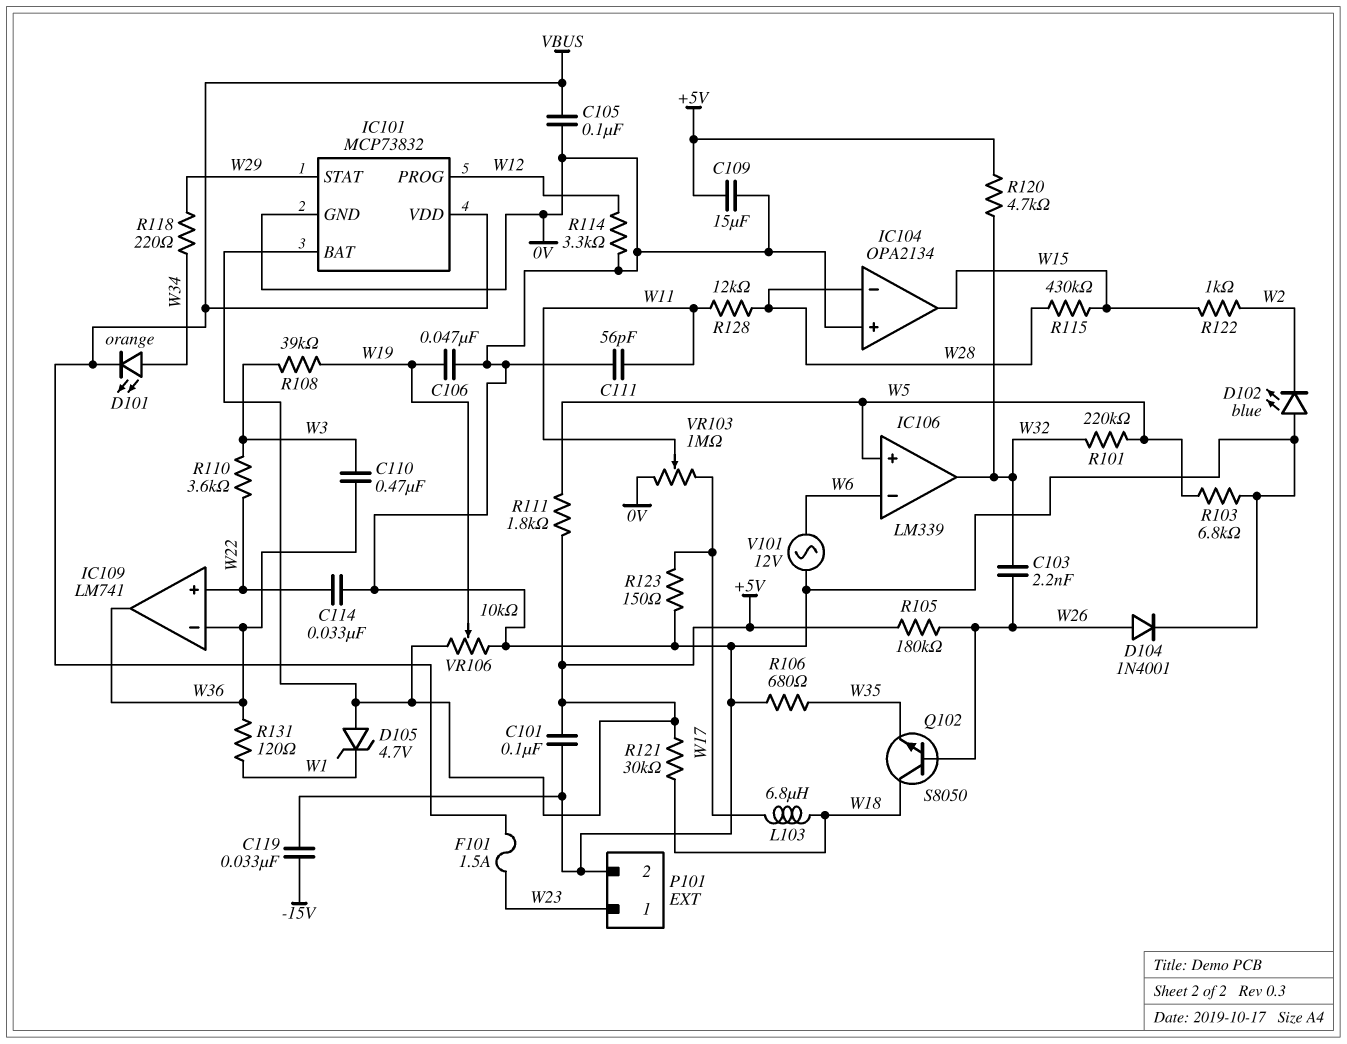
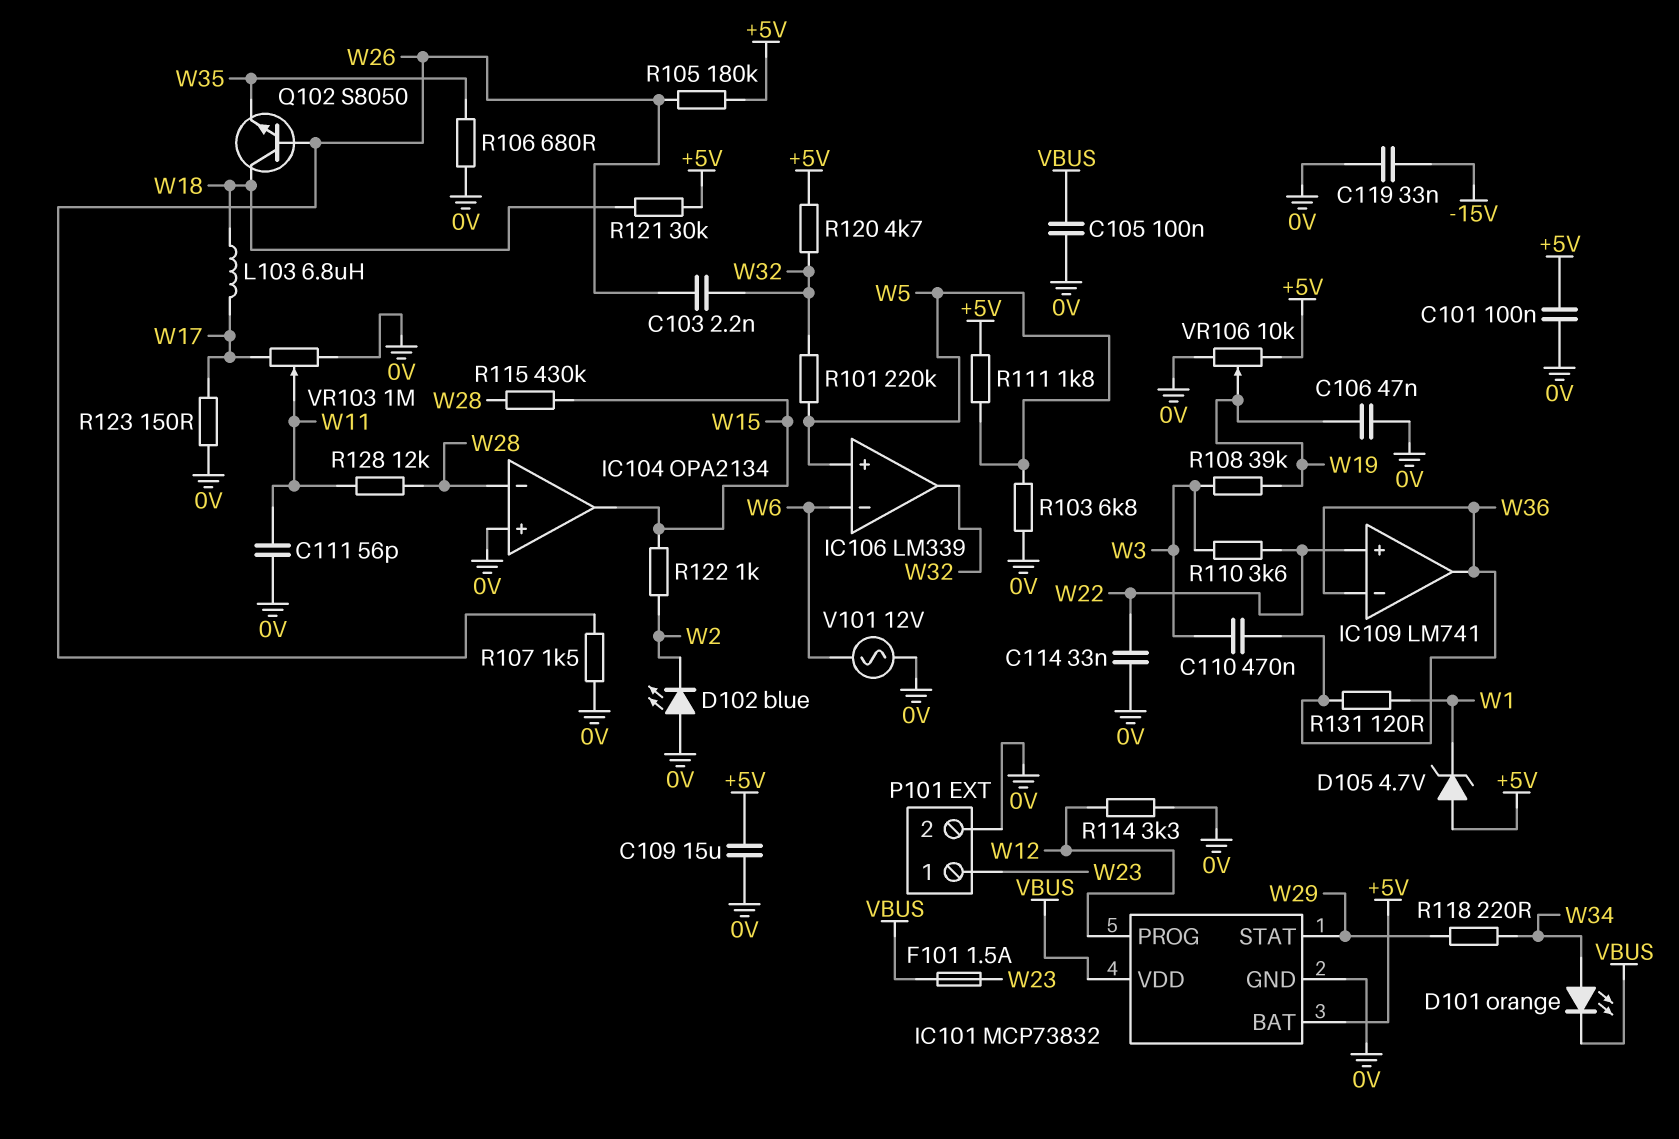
D104: diode 1N4001 (A W26, K 0V) -> none
R107: none -> 1.5k (0V, W26)

